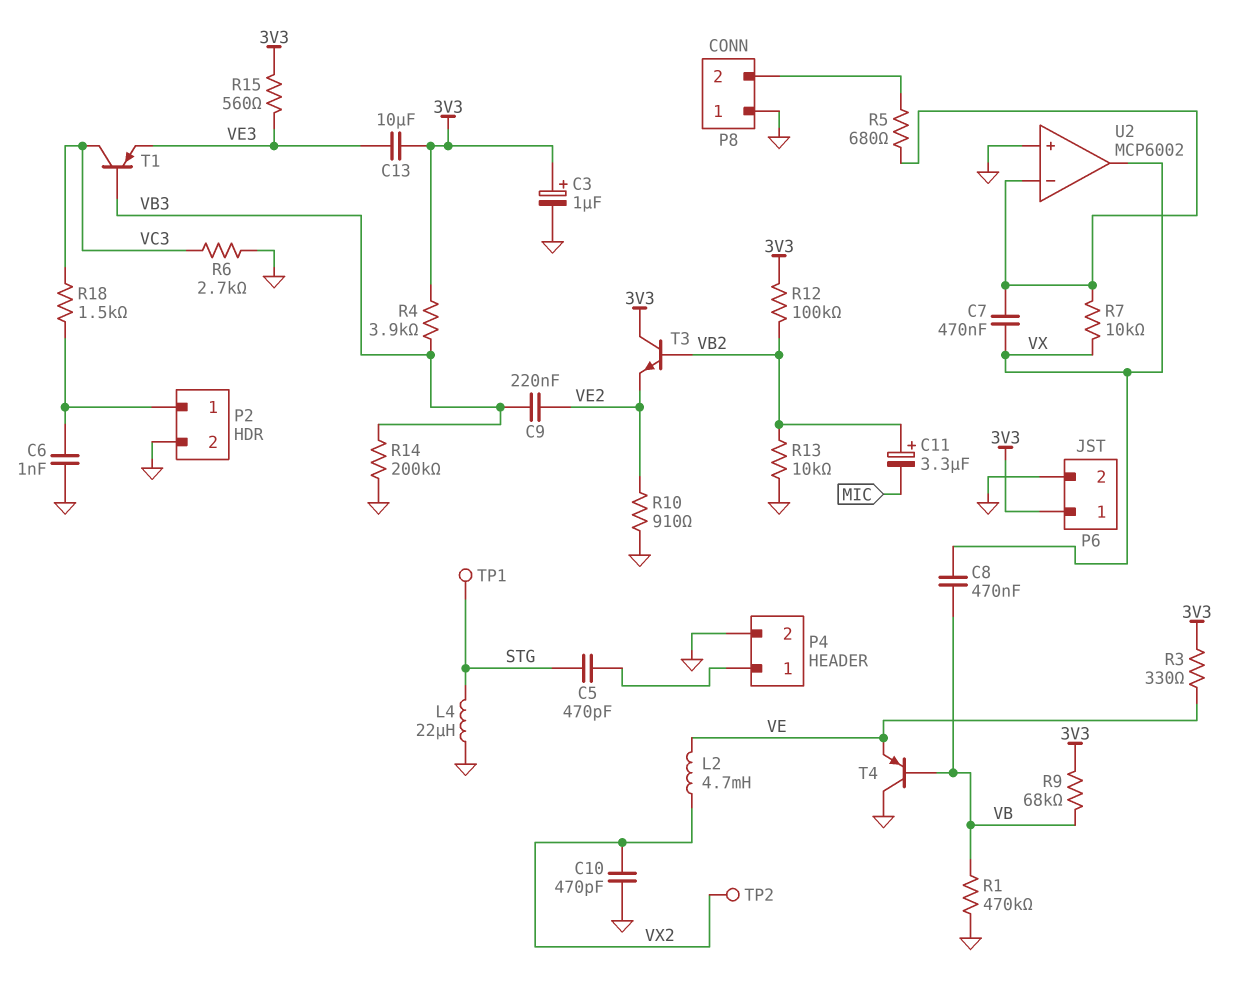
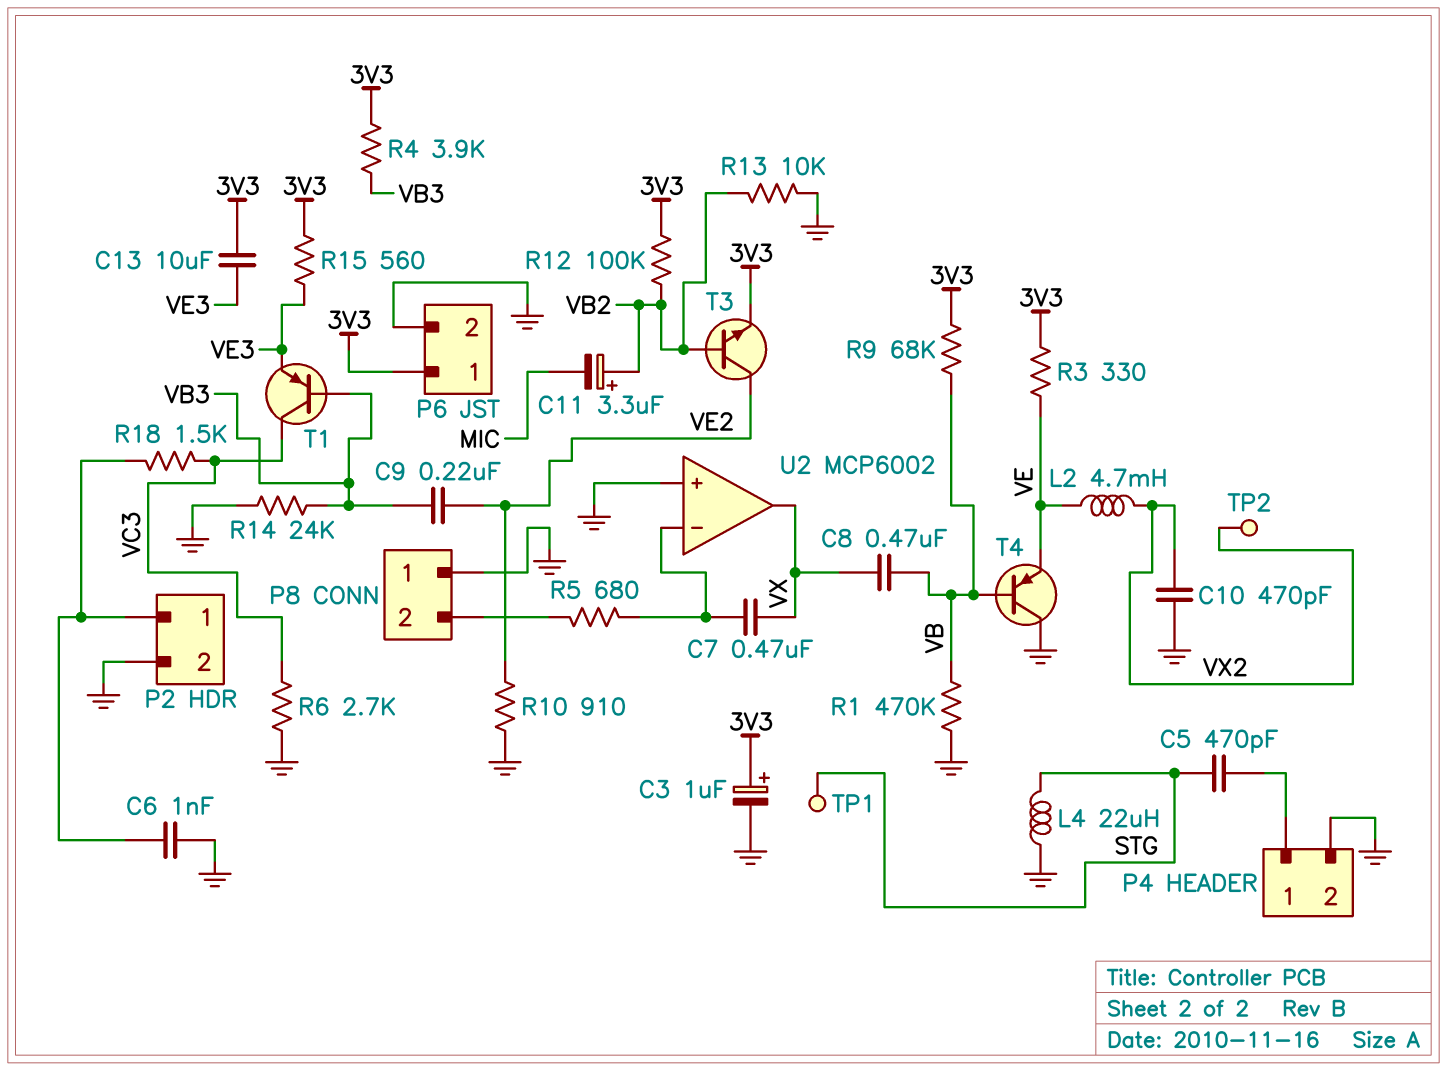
R7: 10k (U2/in-, VX) -> none
R14: 200k (GND, VB3) -> 24k (GND, VB3)
T3: NPN (B VB2, C 3V3, E VE2) -> NPN (B VB2, C VE2, E 3V3)

